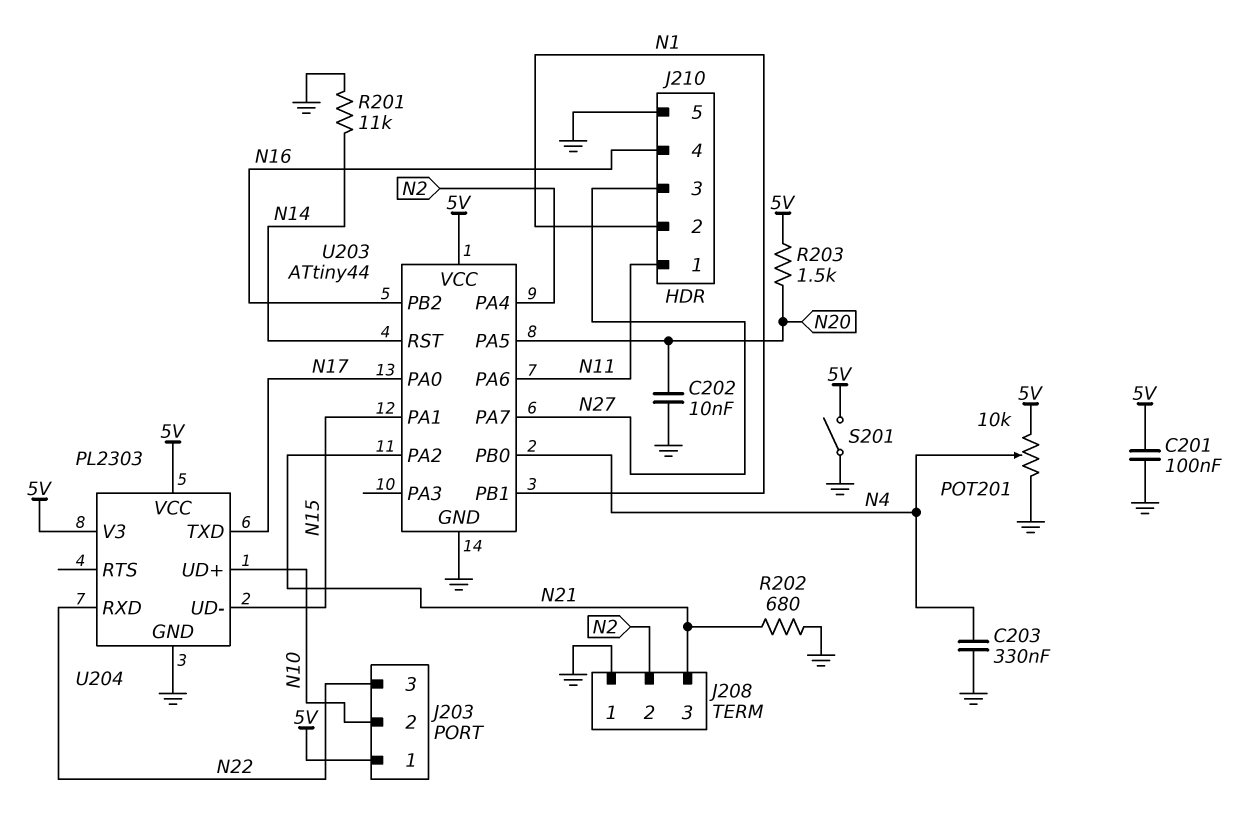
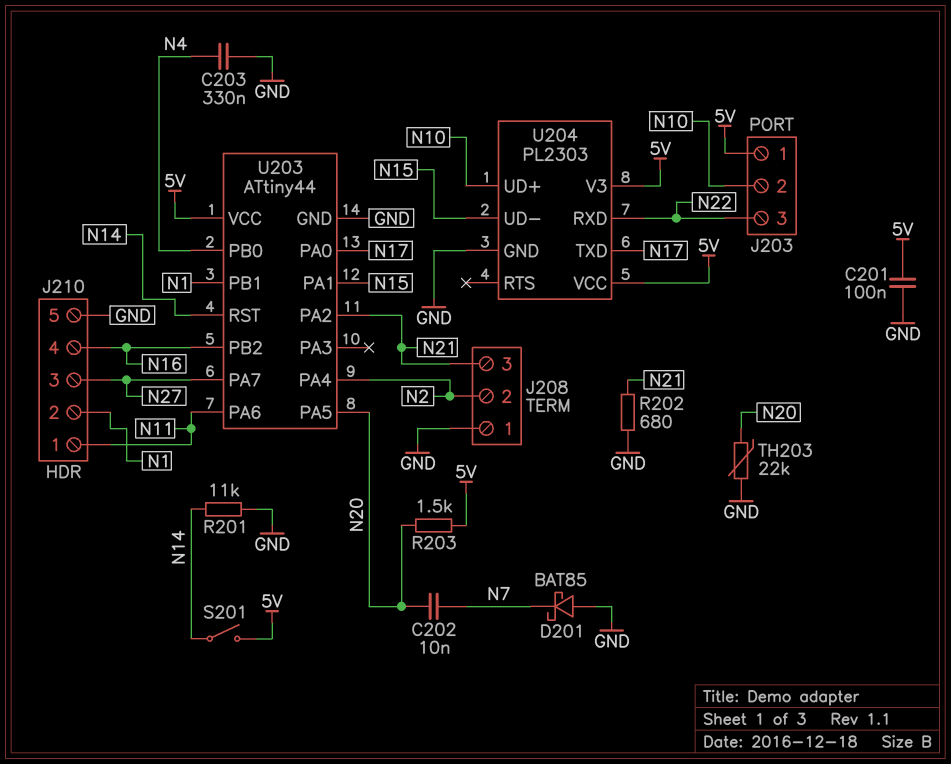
C202: 10nF (GND, N20) -> 10nF (N7, N20)
D201: none -> schottky BAT85 (A GND, K N7)
POT201: 10k (5V, GND, wiper N4) -> none
S201: switch (5V, GND) -> switch (5V, N14)
TH203: none -> 22k (GND, N20)

